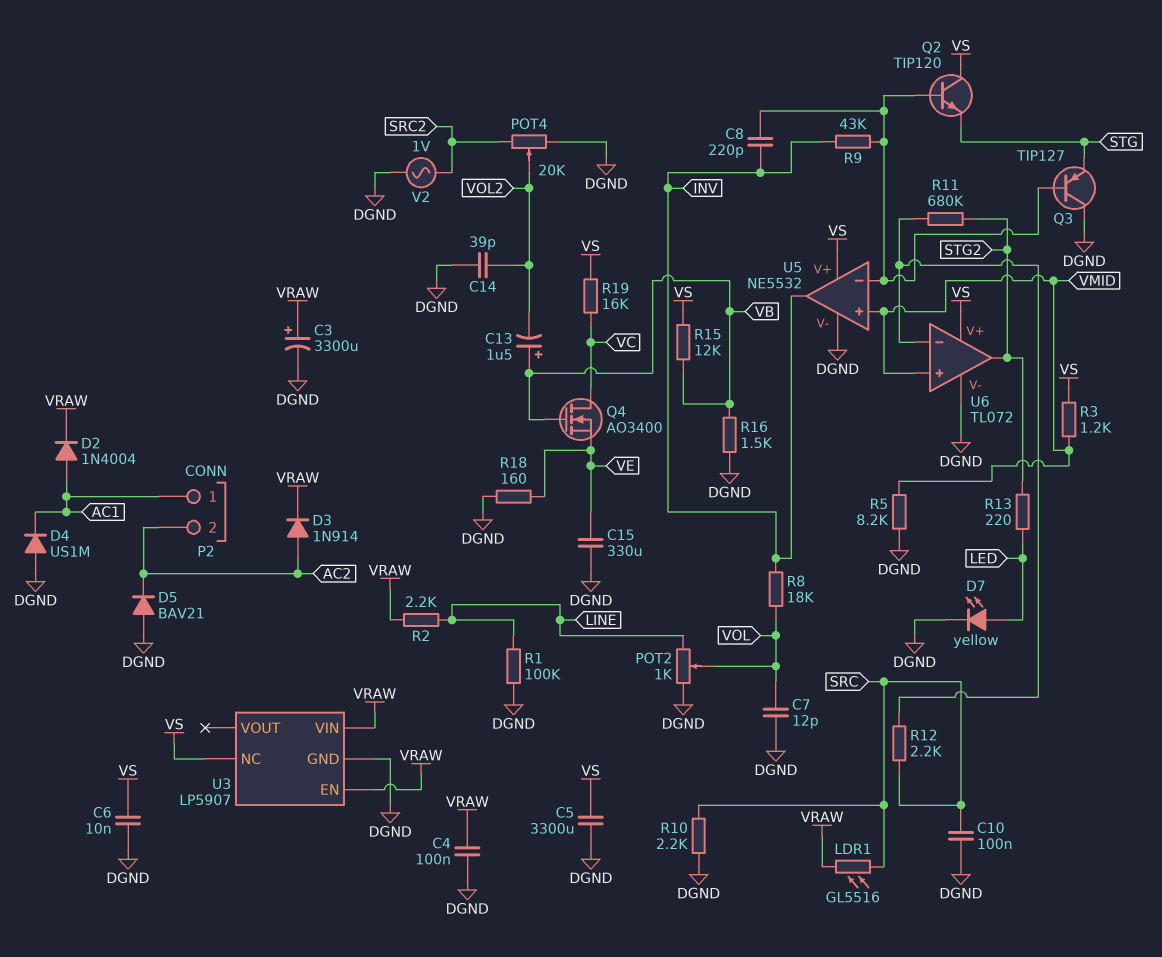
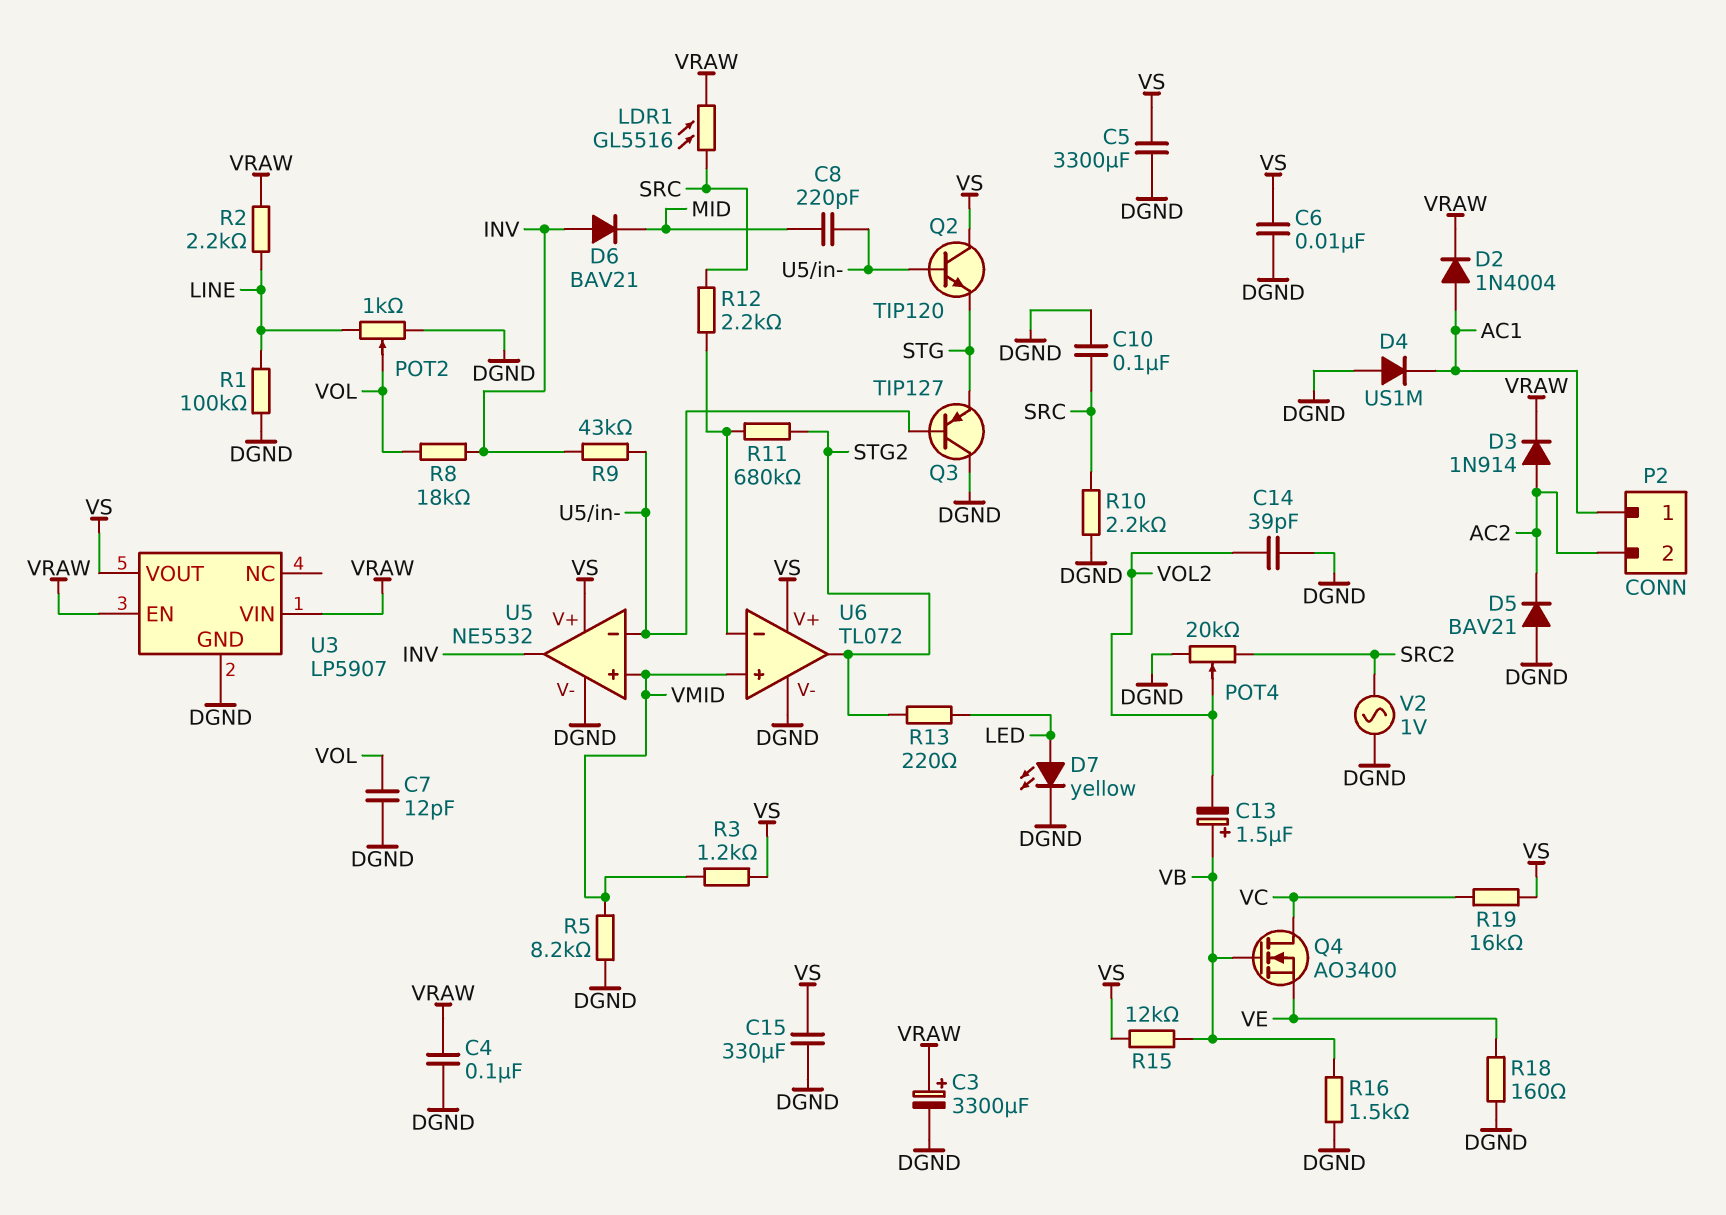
C8: 220pF (INV, U5/in-) -> 220pF (MID, U5/in-)
C15: 330uF (DGND, VE) -> 330uF (DGND, VS)
D6: none -> diode BAV21 (A INV, K MID)
U3 pin NC: VS -> none
U3 pin VOUT: none -> VS

